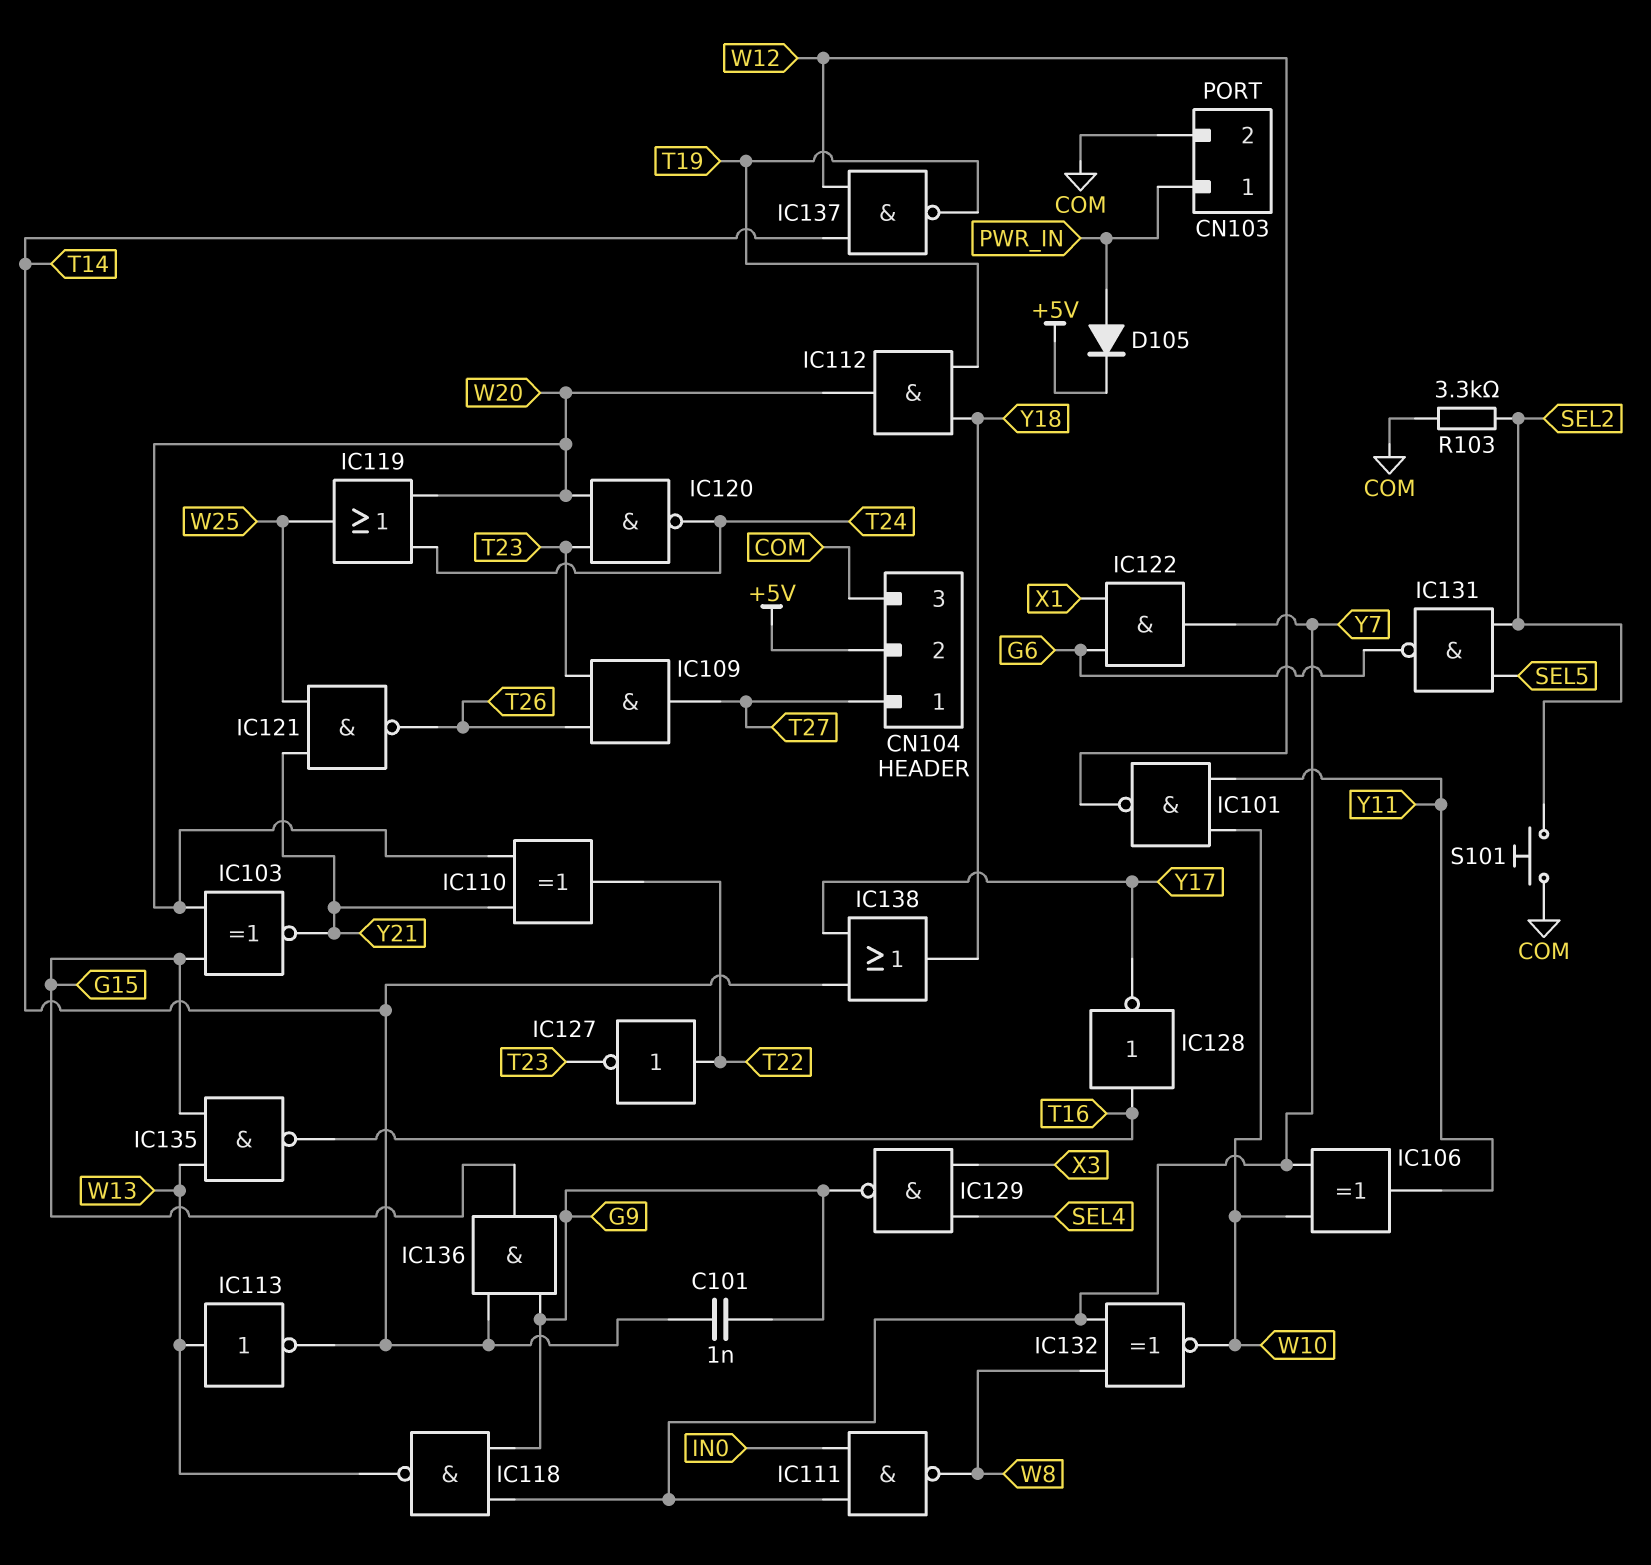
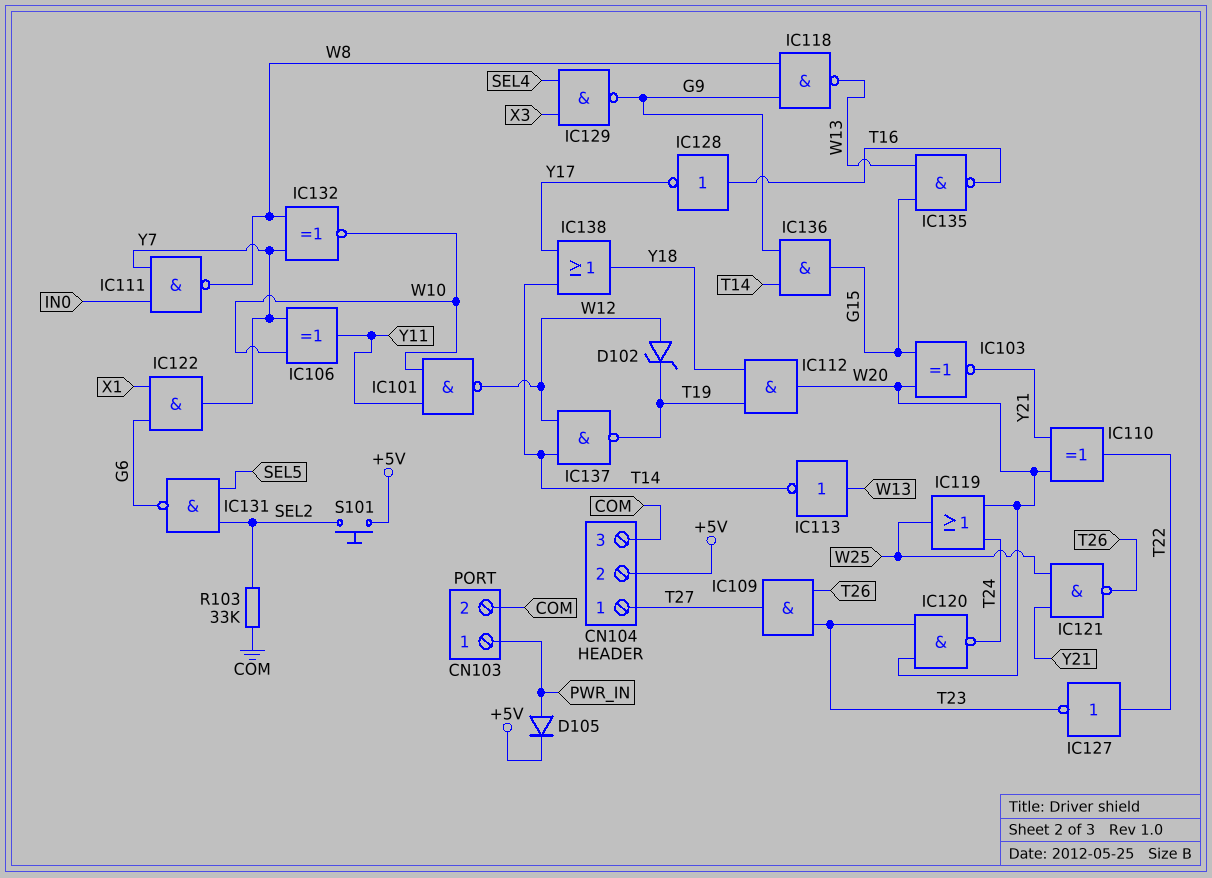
C101: 1nF (G9, T14) -> none
D102: none -> zener (A W12, K T19)
IC118: NAND (in G9, in Y7, out W13) -> NAND (in G9, in W8, out W13)
R103: 3.3k (COM, SEL2) -> 33k (COM, SEL2)
S101: button (COM, SEL2) -> button (+5V, SEL2)

